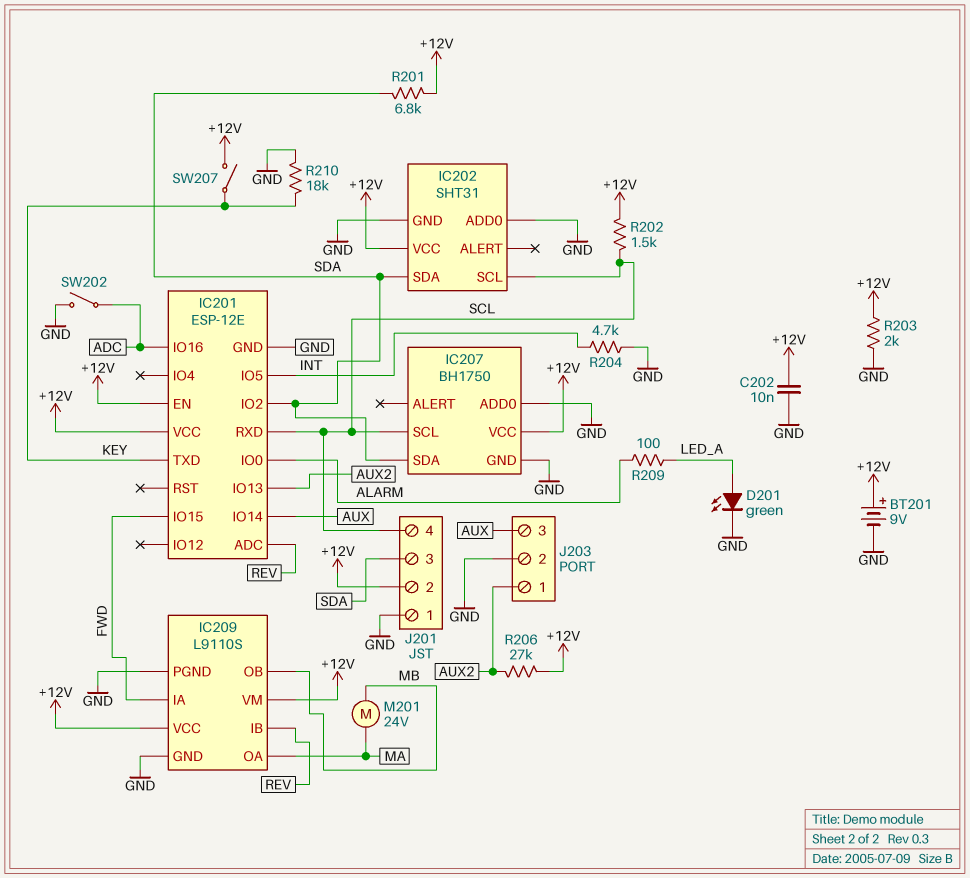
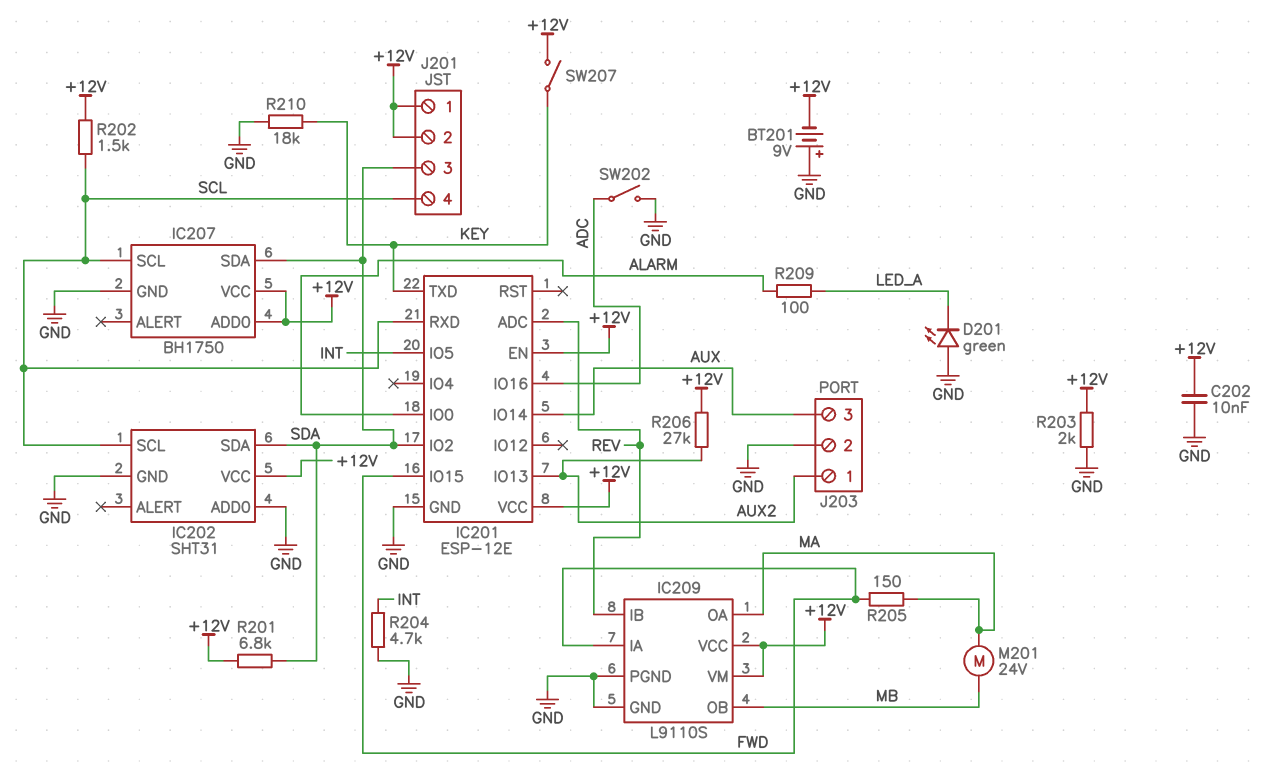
BT201: 9V (plus +12V, minus GND) -> 9V (plus GND, minus +12V)
D201: LED green (A LED_A, K GND) -> LED green (A GND, K LED_A)
IC207 pin ADD0: GND -> +12V
J201 pin 1: GND -> +12V
R205: none -> 150 (FWD, MA)

